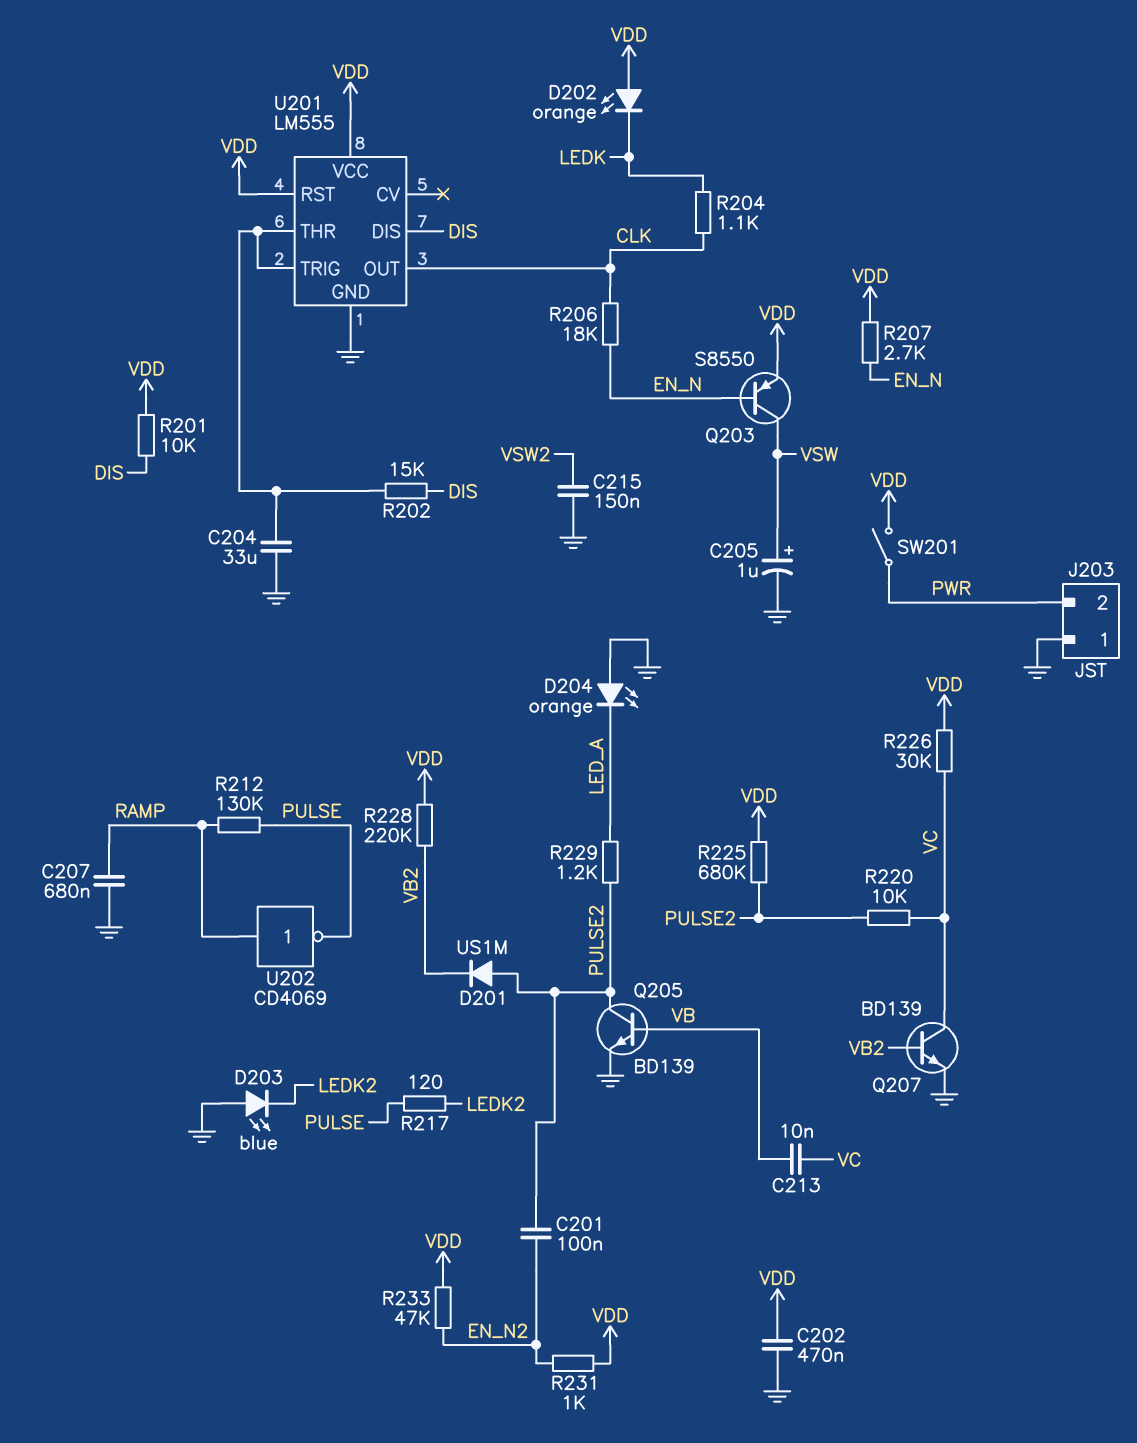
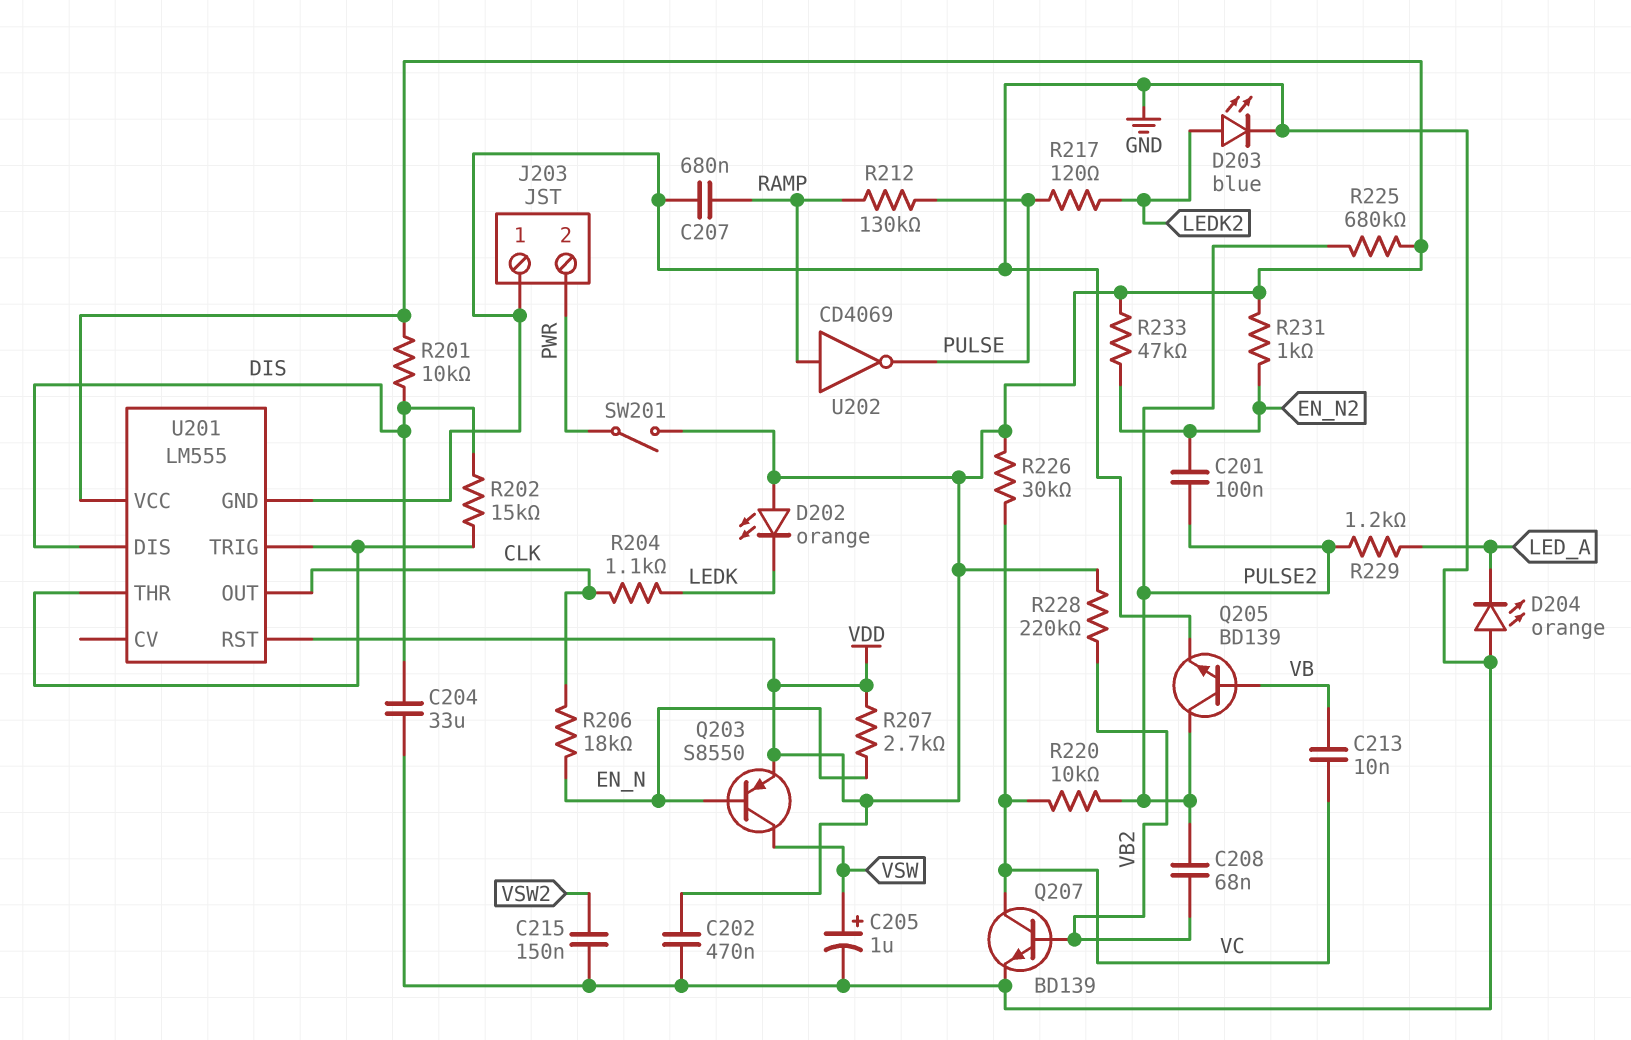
C204: 33uF (GND, U201/THR) -> 33uF (DIS, GND)
C208: none -> 68nF (PULSE2, VB2)
D201: diode US1M (A PULSE2, K VB2) -> none
D203: LED blue (A GND, K LEDK2) -> LED blue (A LEDK2, K GND)

